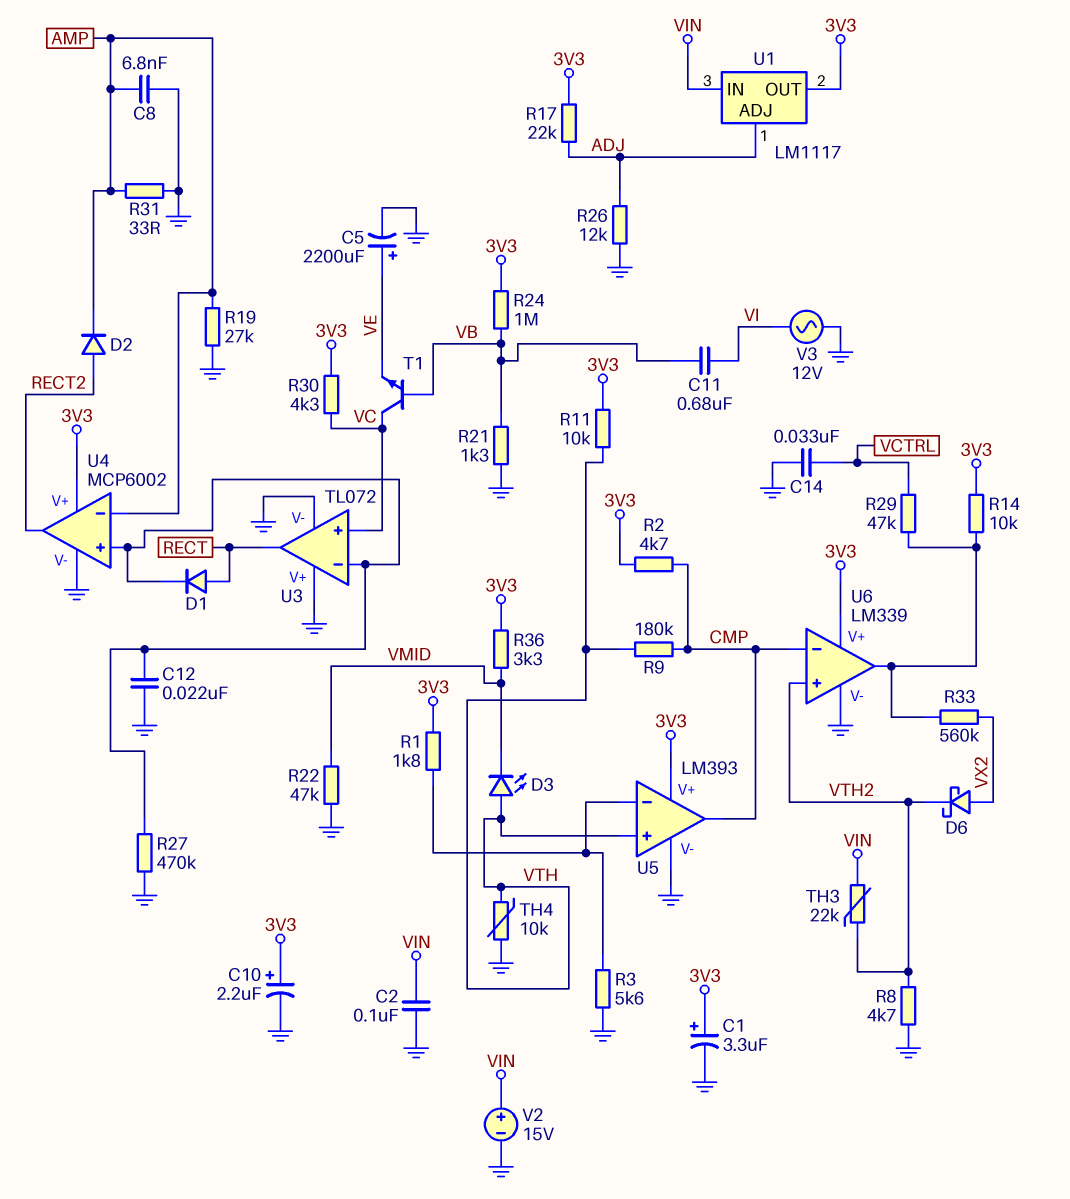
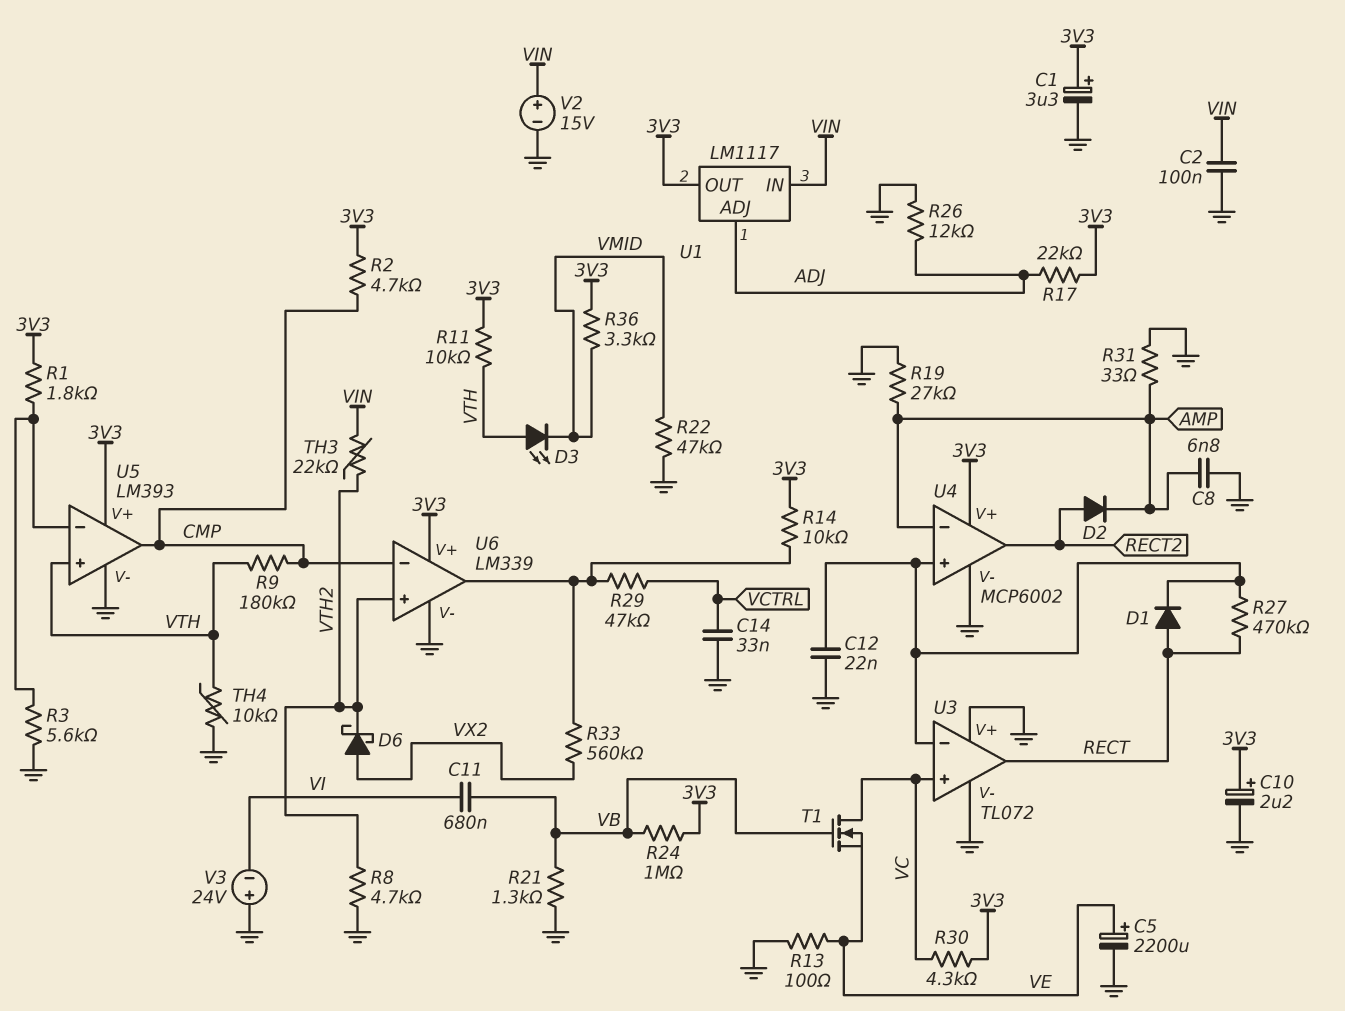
R13: none -> 100 (GND, VE)
R27: 470k (GND, U3/in-) -> 470k (RECT, U3/in-)
T1: NPN (B VB, C VC, E VE) -> NMOS (G VB, D VC, S VE)
V3: AC 12V (GND, VI) -> 24V (plus GND, minus VI)

